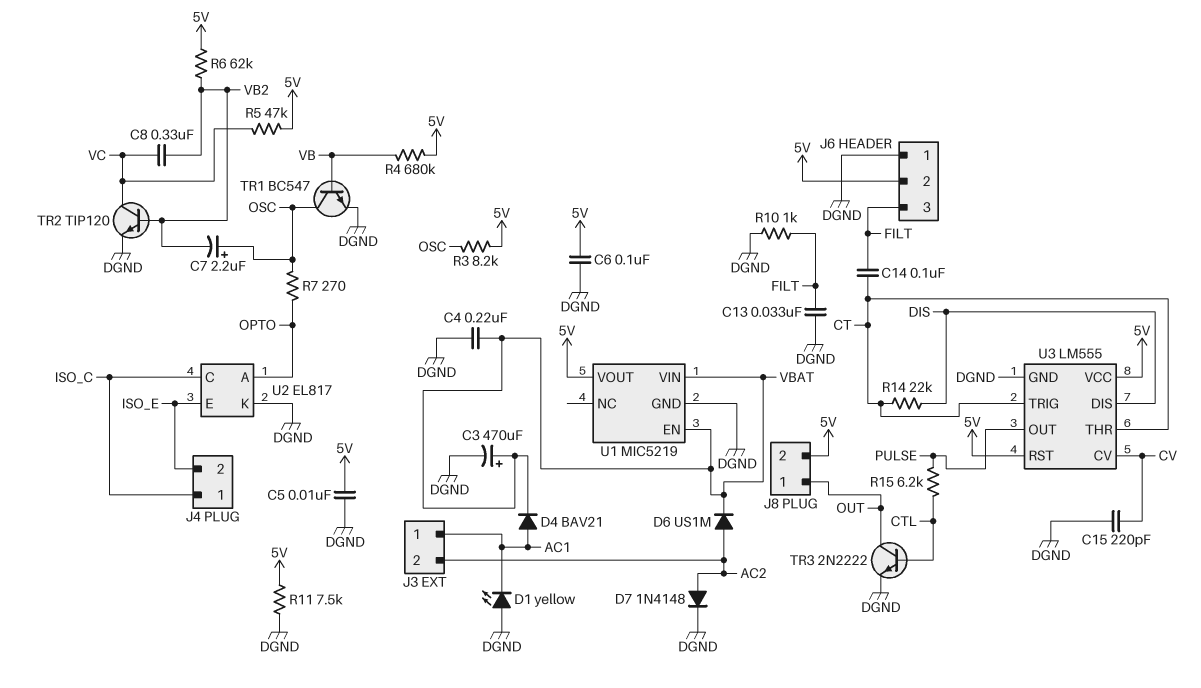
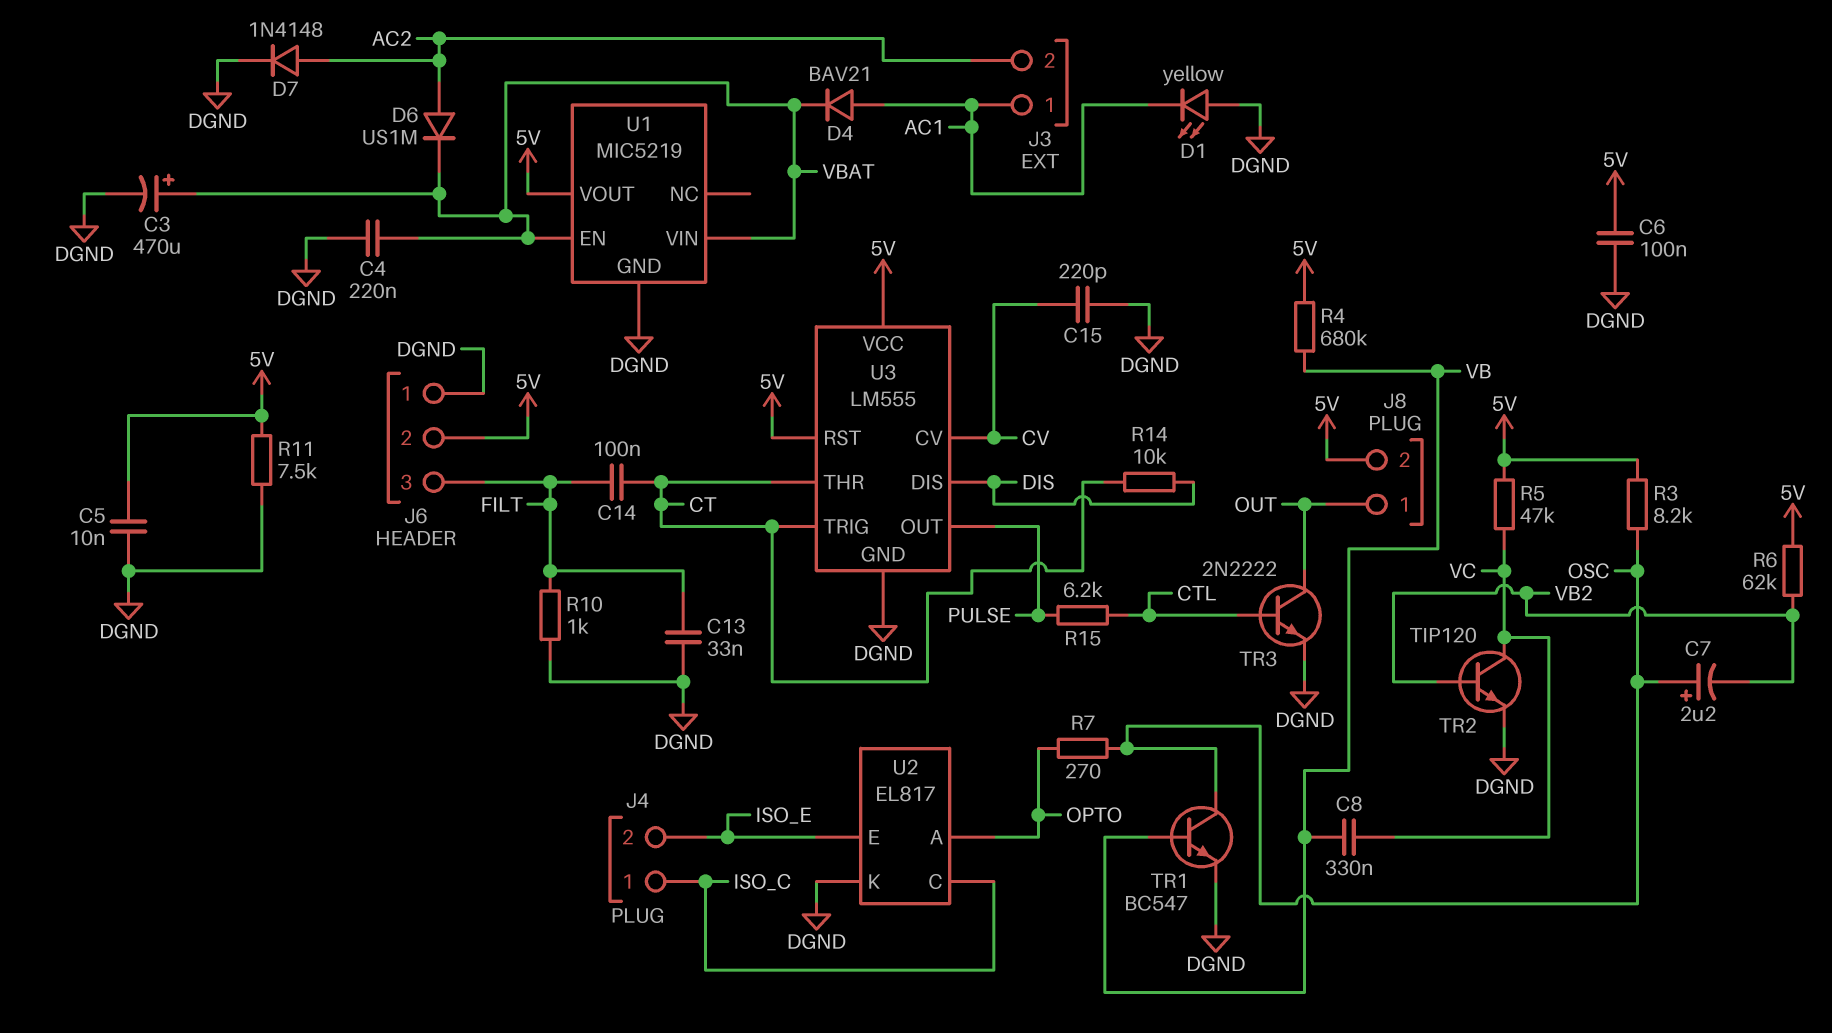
C8: 330nF (VB2, VC) -> 330nF (VB, VC)
R14: 22k (CT, DIS) -> 10k (CT, DIS)

